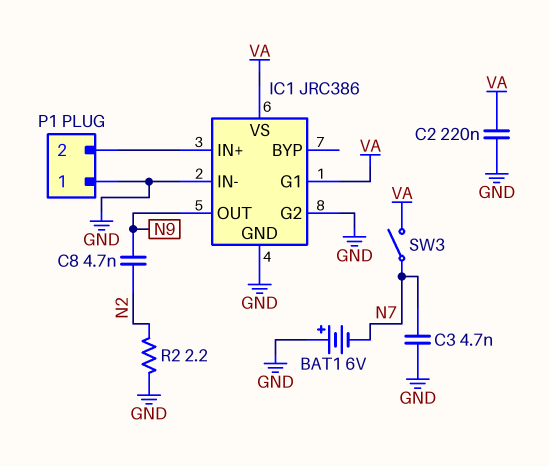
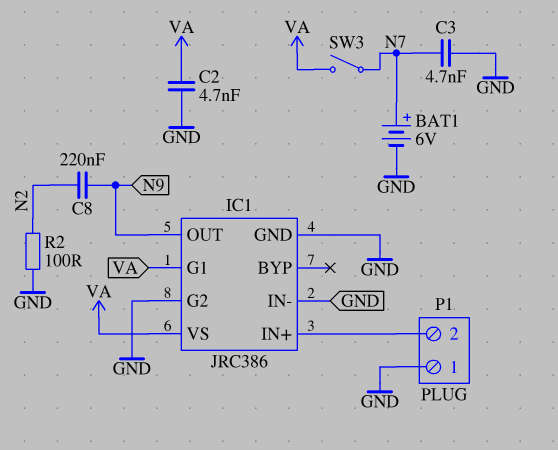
BAT1: 6V (plus GND, minus N7) -> 6V (plus N7, minus GND)
C2: 220nF (GND, VA) -> 4.7nF (GND, VA)
C8: 4.7nF (N2, N9) -> 220nF (N2, N9)
R2: 2.2 (GND, N2) -> 100 (GND, N2)

